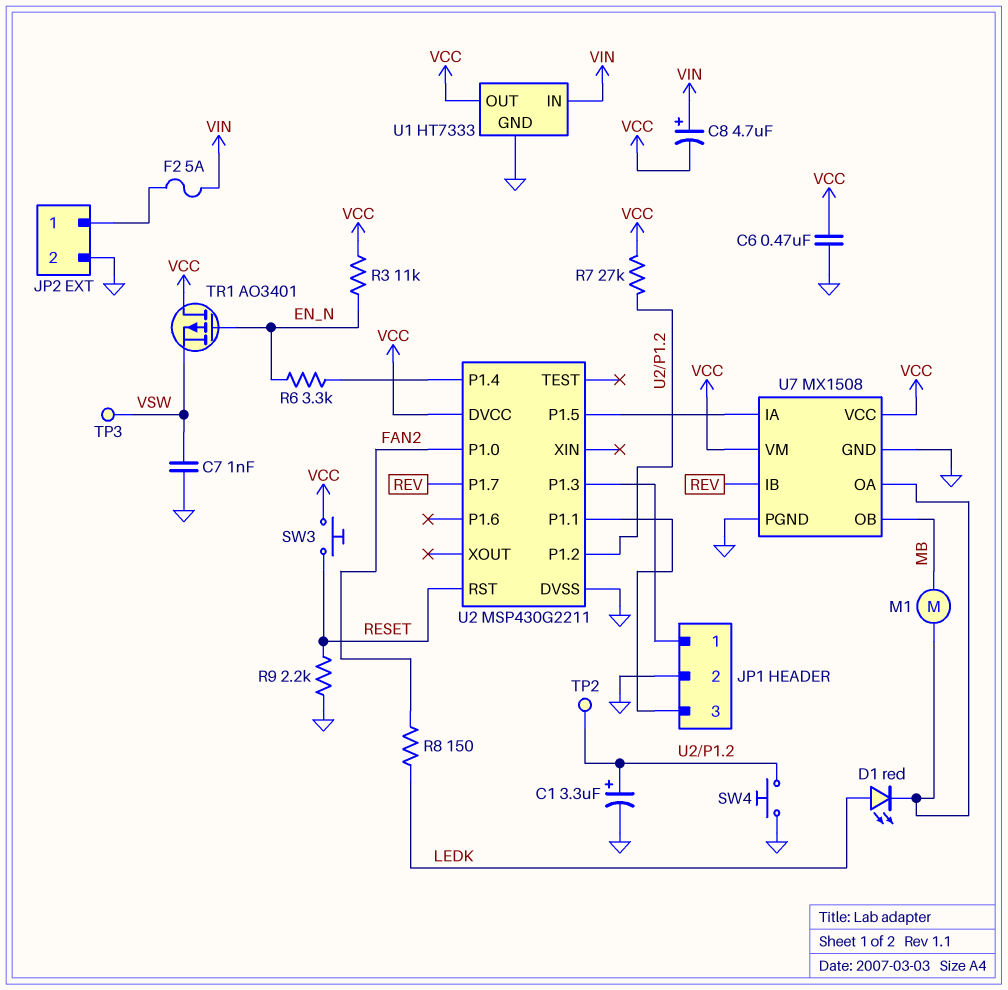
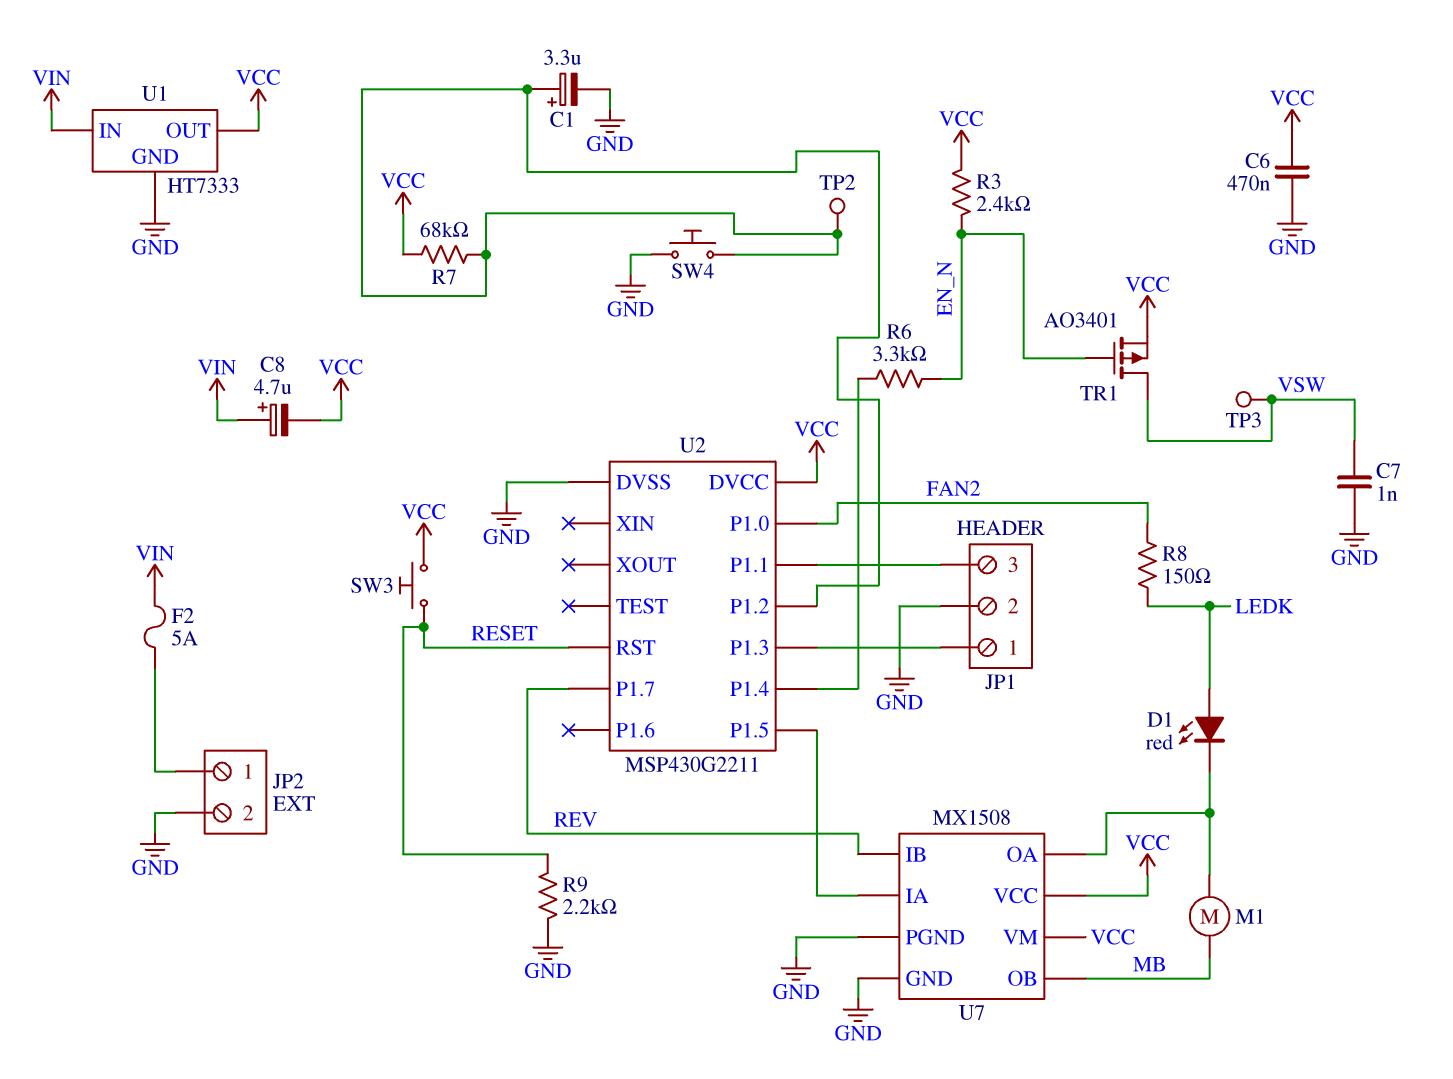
R3: 11k (EN_N, VCC) -> 2.4k (EN_N, VCC)
R7: 27k (U2/P1.2, VCC) -> 68k (U2/P1.2, VCC)
TR1: PMOS AO3401 (G EN_N, D VCC, S VSW) -> PMOS AO3401 (G EN_N, D VSW, S VCC)

